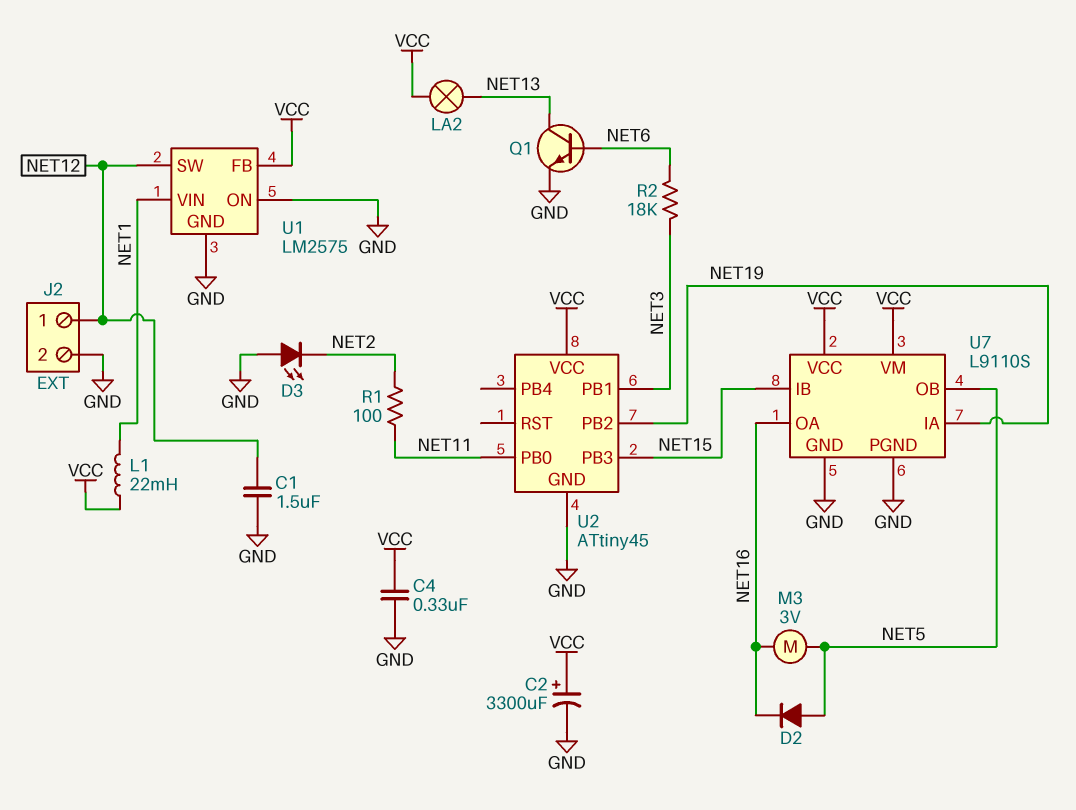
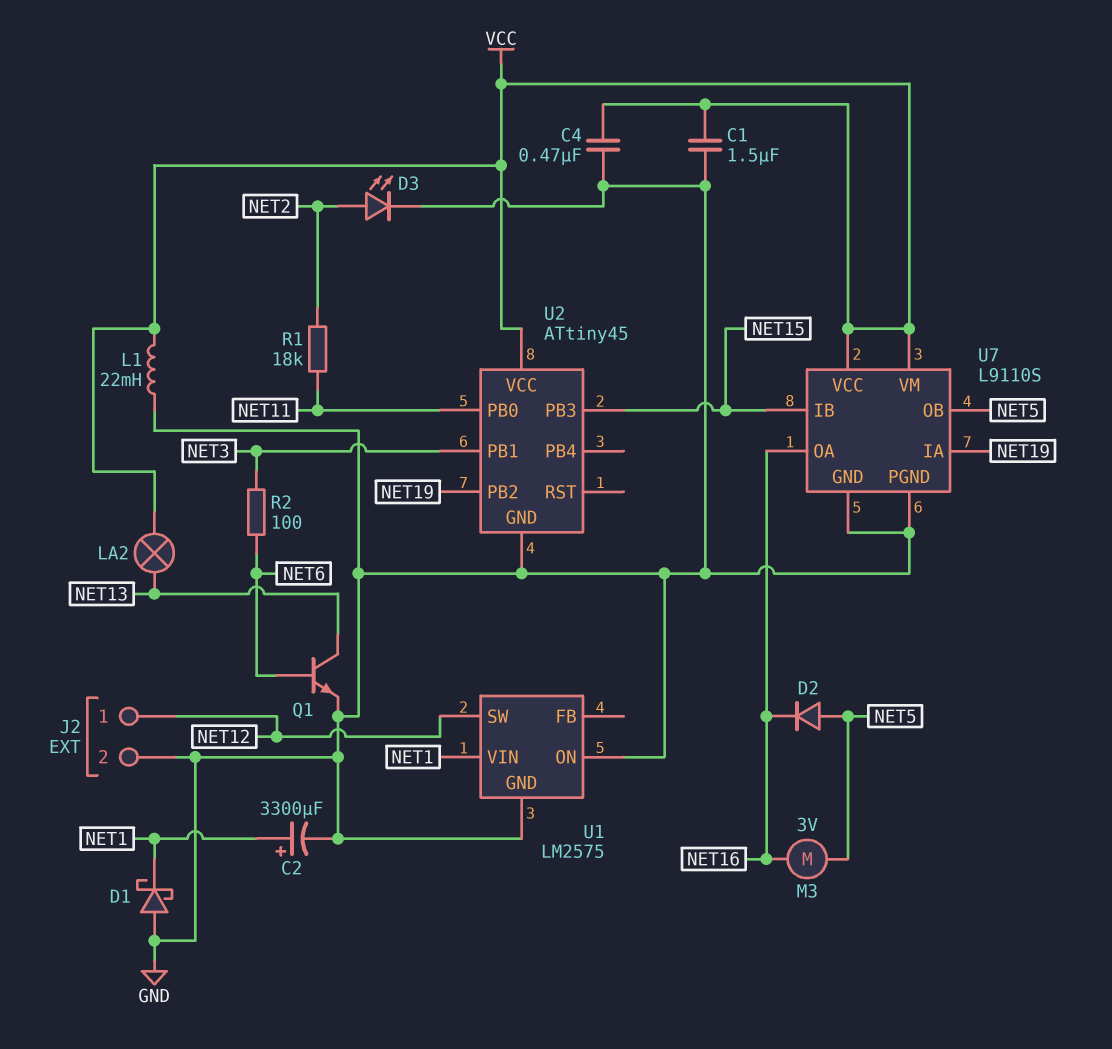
C1: 1.5uF (GND, NET12) -> 1.5uF (GND, VCC)
C2: 3300uF (plus VCC, minus GND) -> 3300uF (plus NET1, minus GND)
C4: 330nF (GND, VCC) -> 470nF (GND, VCC)
D1: none -> schottky (A GND, K NET1)
D3: LED (A GND, K NET2) -> LED (A NET2, K GND)
L1: 22mH (NET1, VCC) -> 22mH (GND, VCC)
R1: 100 (NET2, NET11) -> 18k (NET2, NET11)
R2: 18k (NET3, NET6) -> 100 (NET3, NET6)
U1 pin FB: VCC -> none

